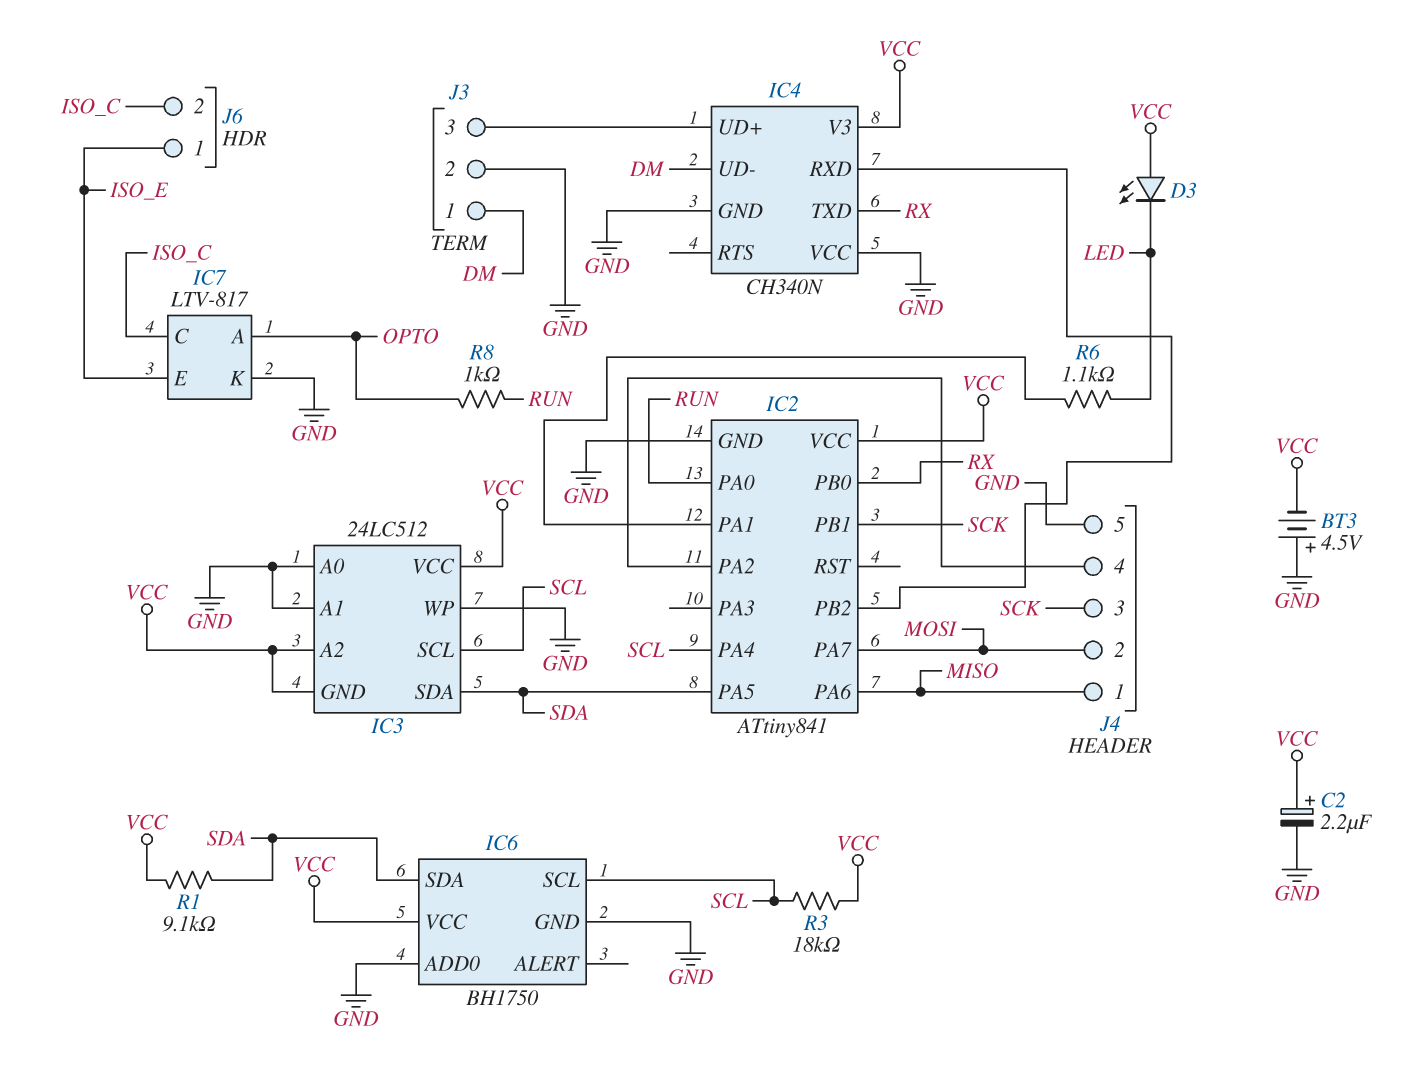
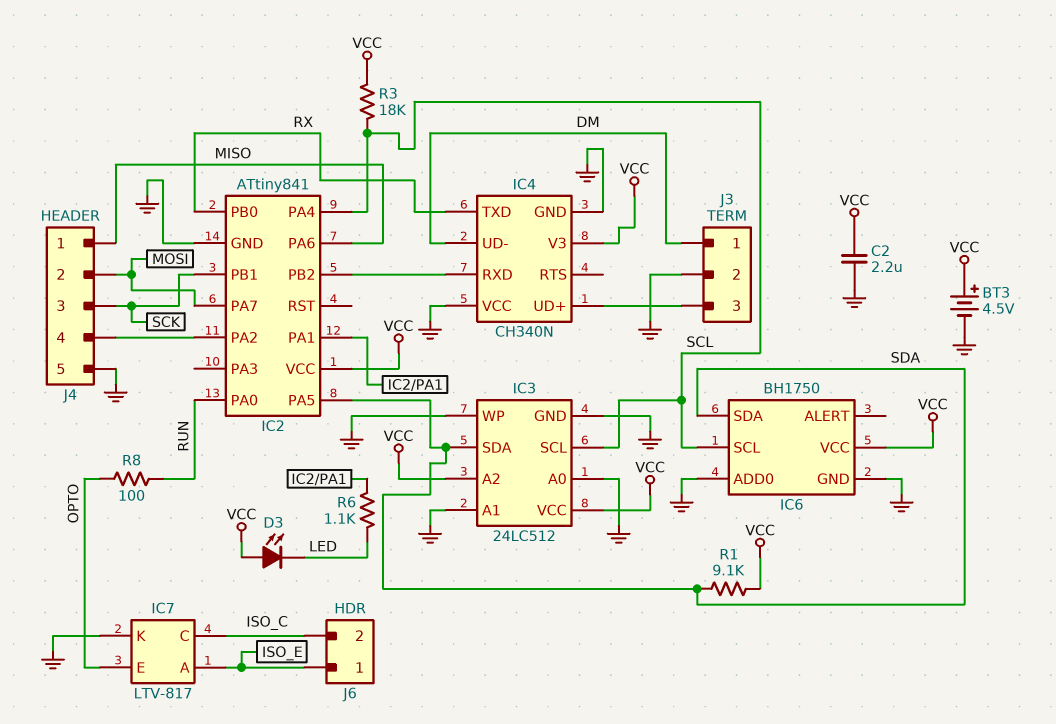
BT3: 4.5V (plus GND, minus VCC) -> 4.5V (plus VCC, minus GND)
C2: 2.2uF (plus VCC, minus GND) -> 2.2uF (GND, VCC)
IC3 pin GND: VCC -> GND
IC7 pin A: OPTO -> ISO_E
IC7 pin E: ISO_E -> OPTO
R8: 1k (OPTO, RUN) -> 100 (OPTO, RUN)

